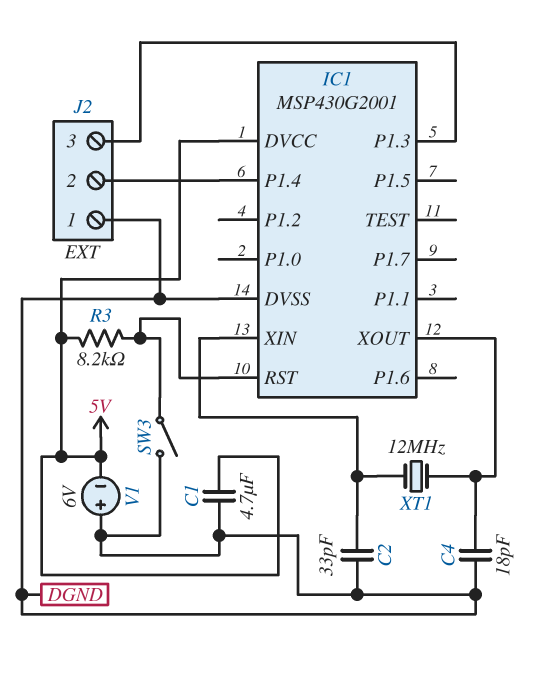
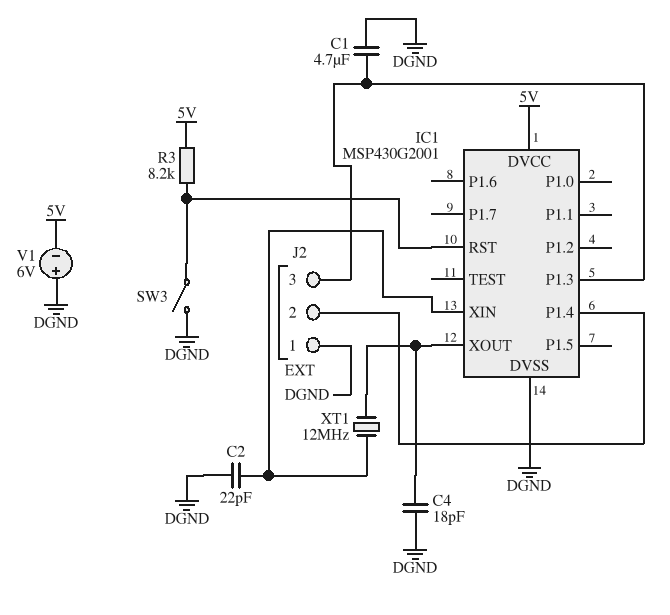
C1: 4.7uF (5V, DGND) -> 4.7uF (DGND, IC1/P1.3)
C2: 33pF (DGND, IC1/XIN) -> 22pF (DGND, IC1/XIN)

